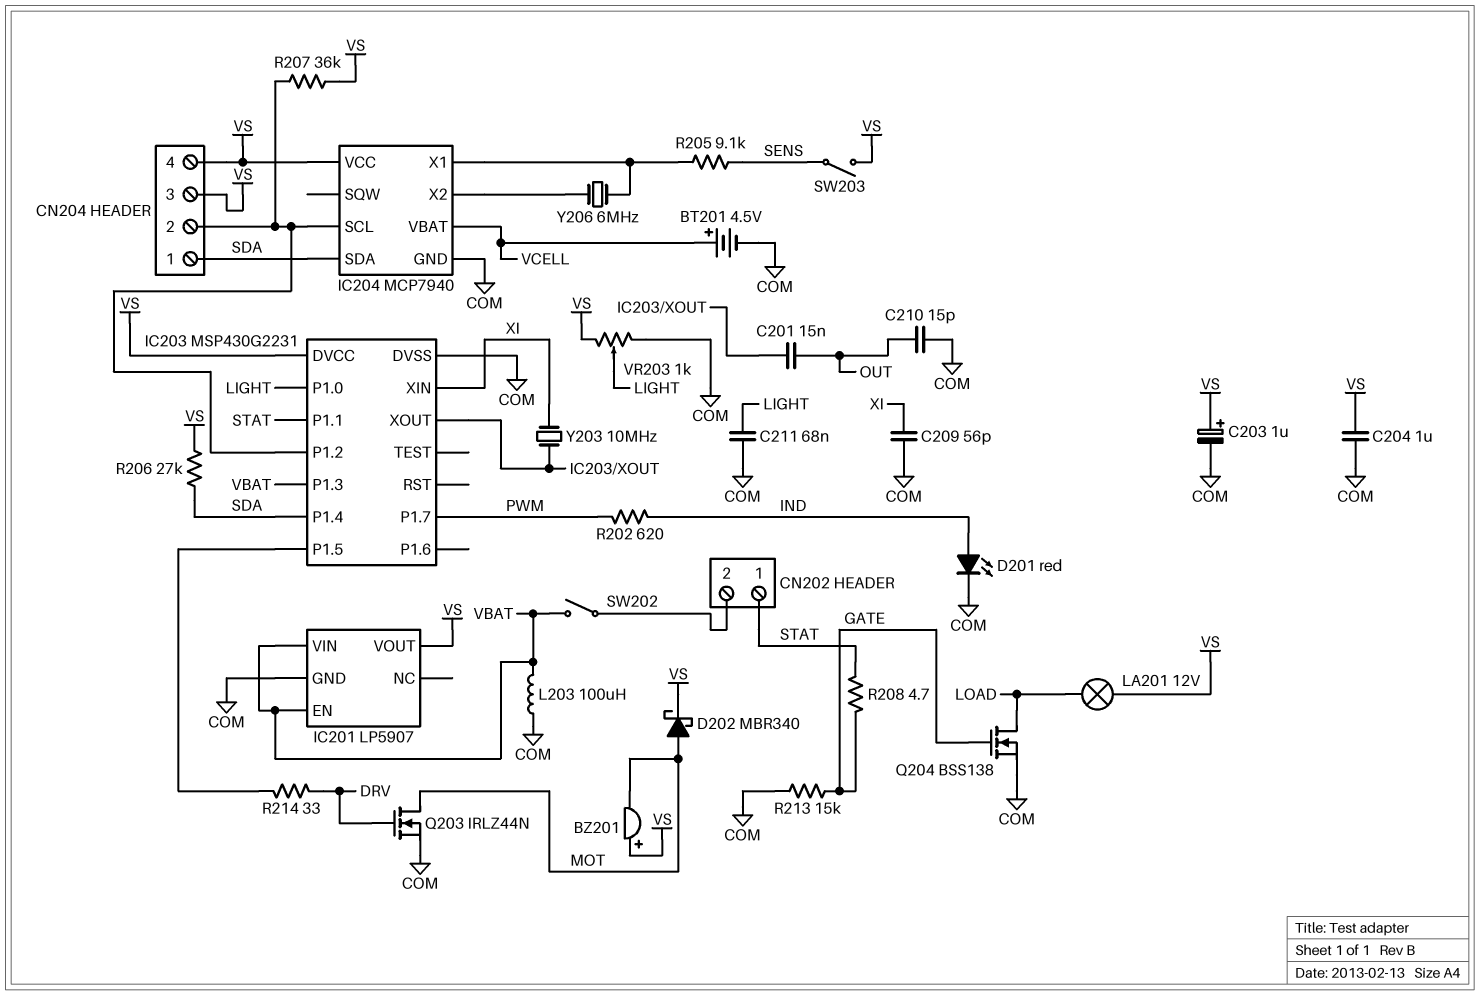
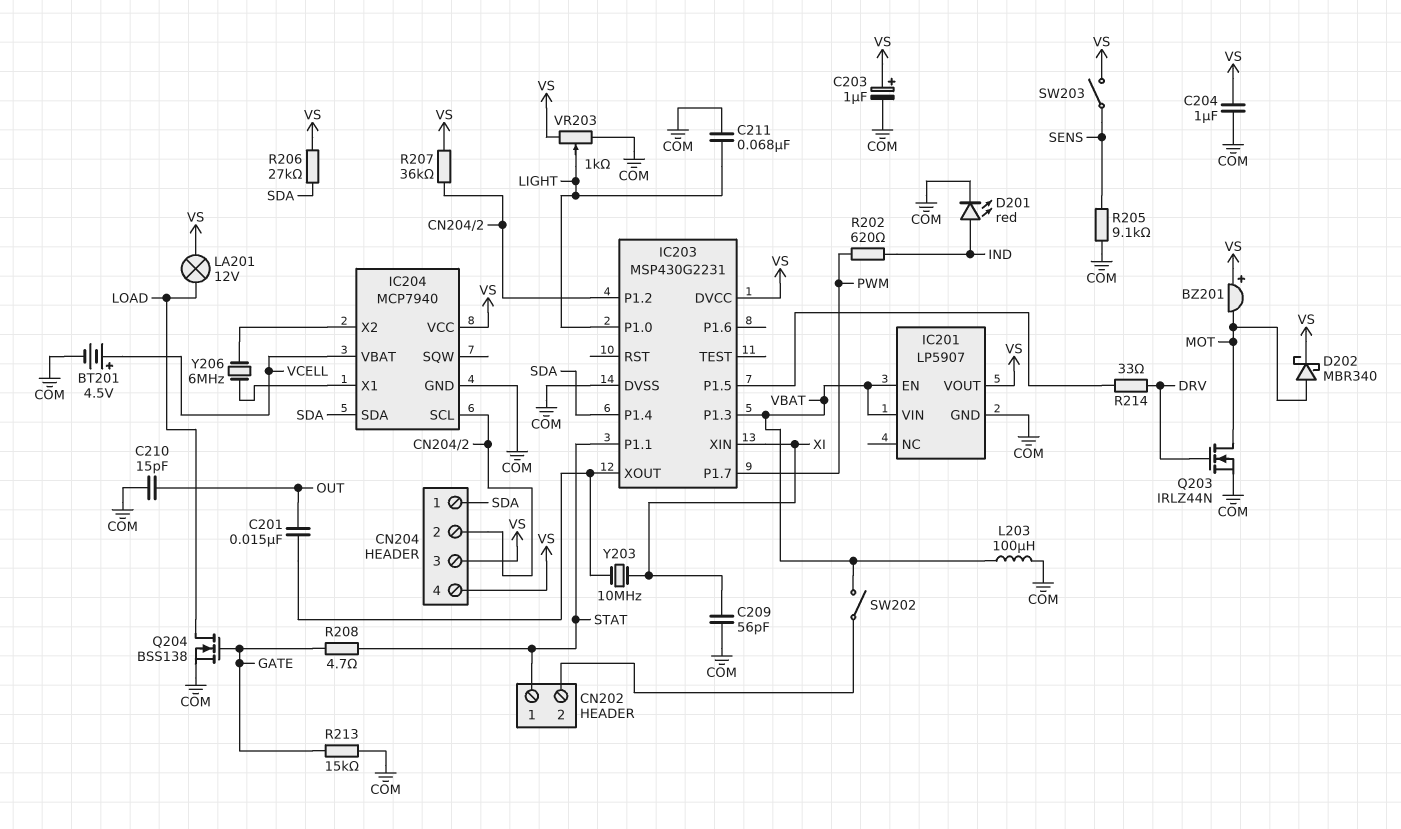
R205: 9.1k (IC204/X1, SENS) -> 9.1k (COM, SENS)

